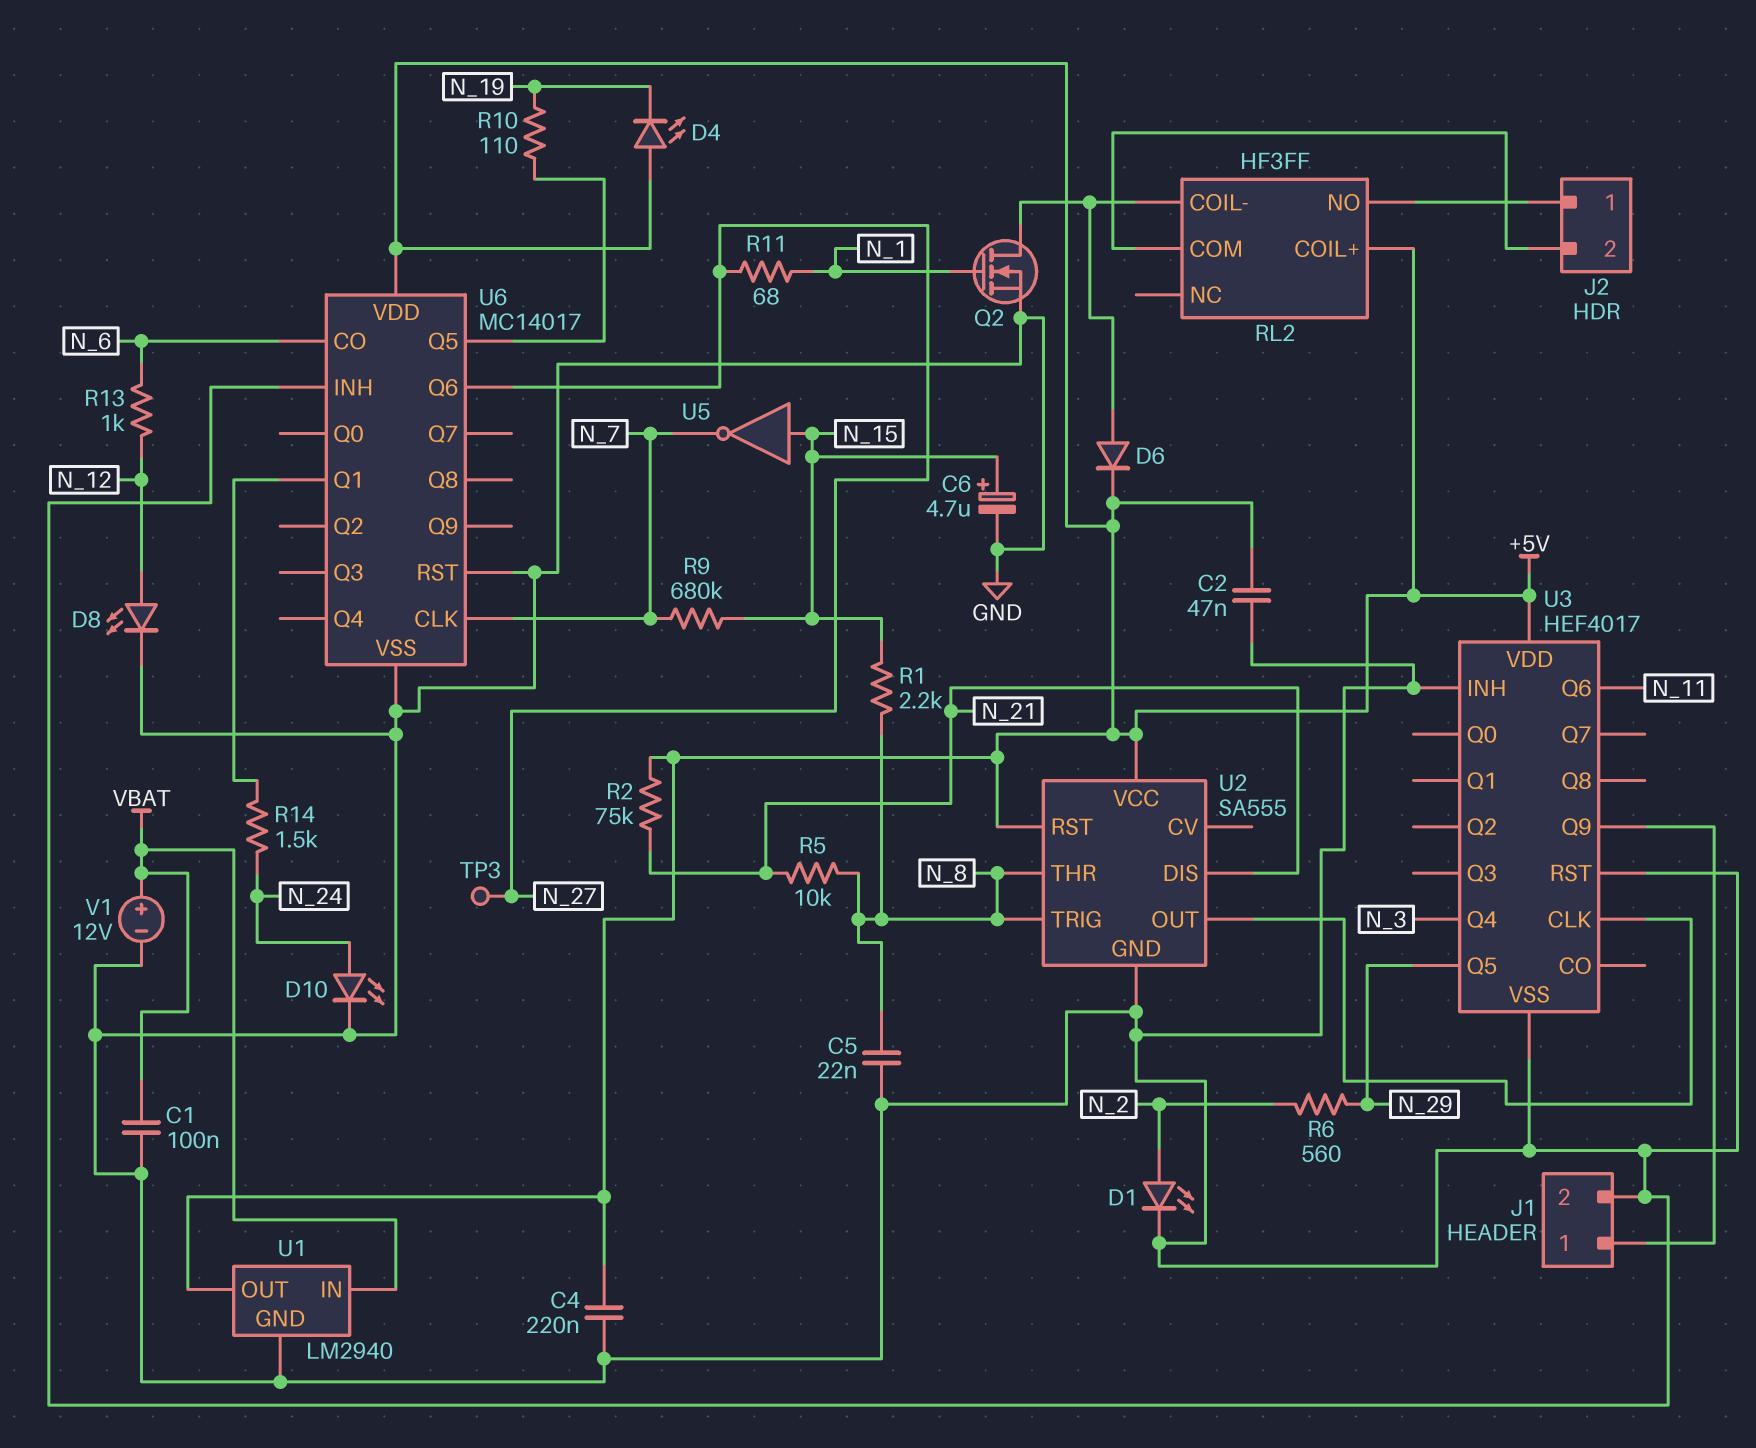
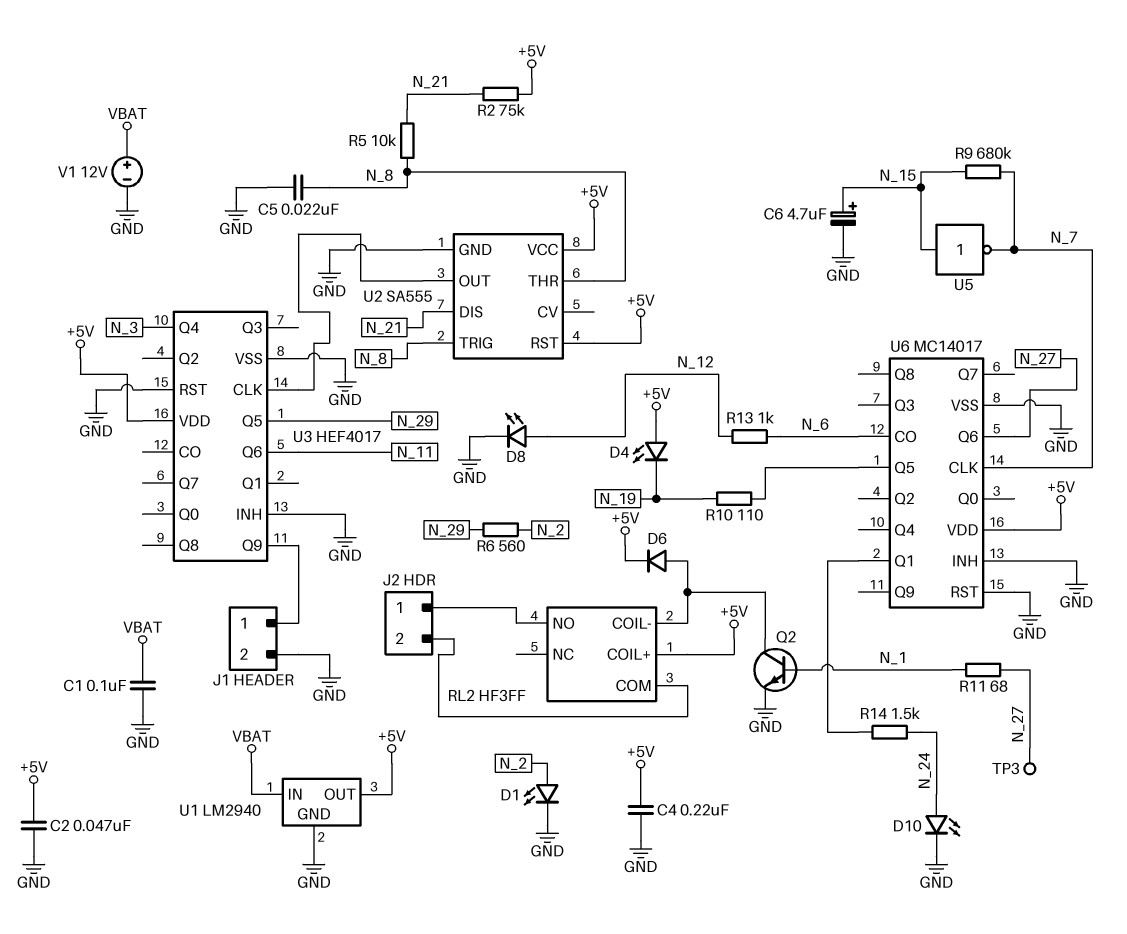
Q2: NMOS (G N_1, D RL2/COIL-, S GND) -> NPN (B N_1, C RL2/COIL-, E GND)
R1: 2.2k (N_8, N_15) -> none

